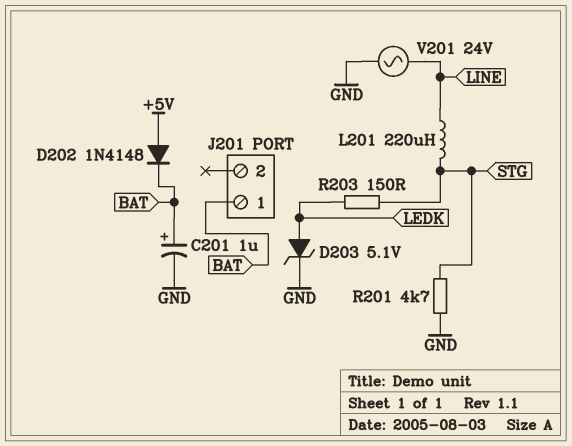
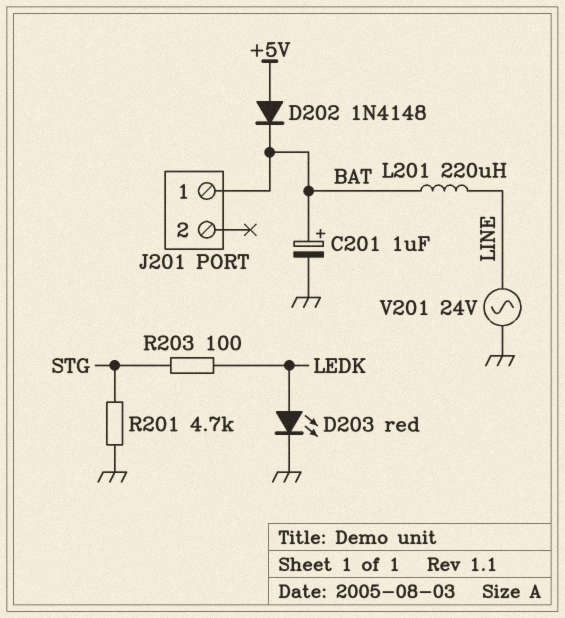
D203: zener 5.1V (A LEDK, K GND) -> LED red (A LEDK, K GND)
L201: 220uH (LINE, STG) -> 220uH (BAT, LINE)
R203: 150 (LEDK, STG) -> 100 (LEDK, STG)

